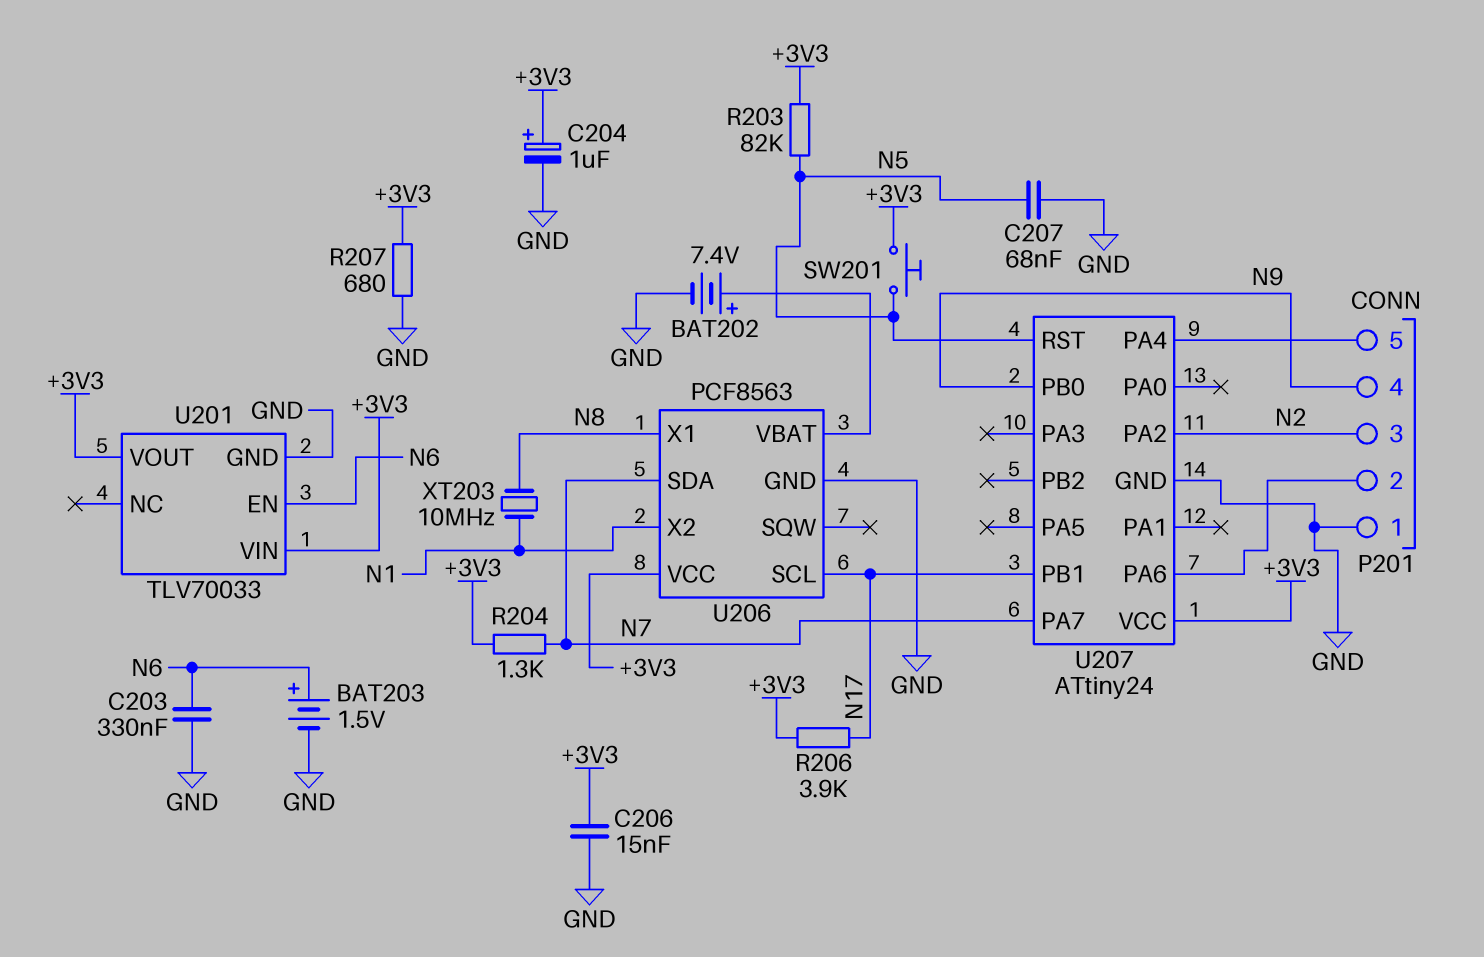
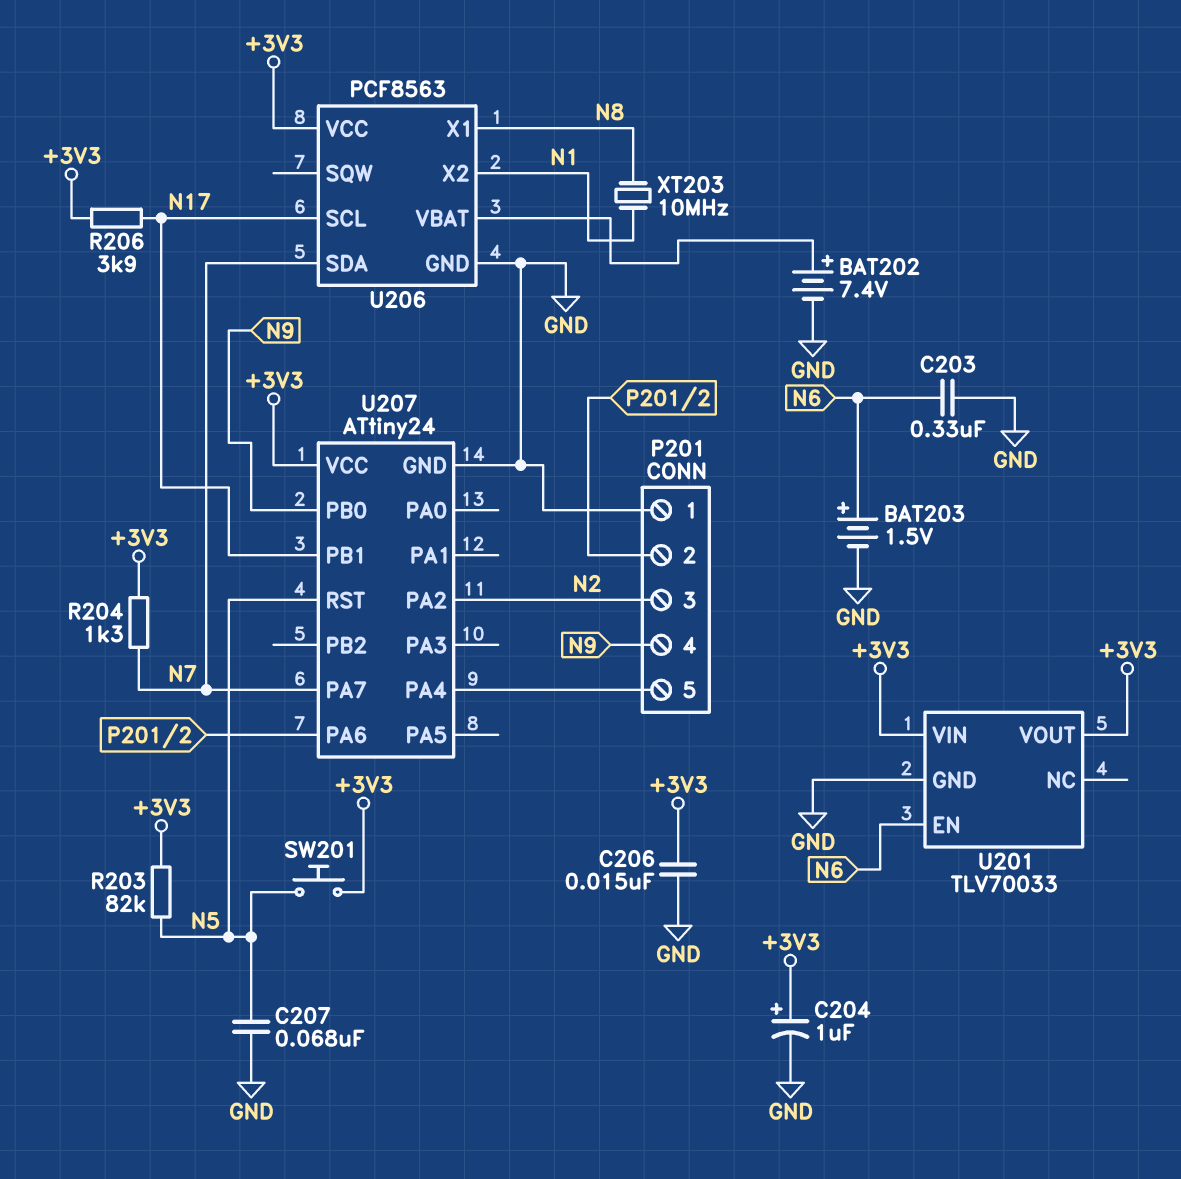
R207: 680 (+3V3, GND) -> none

